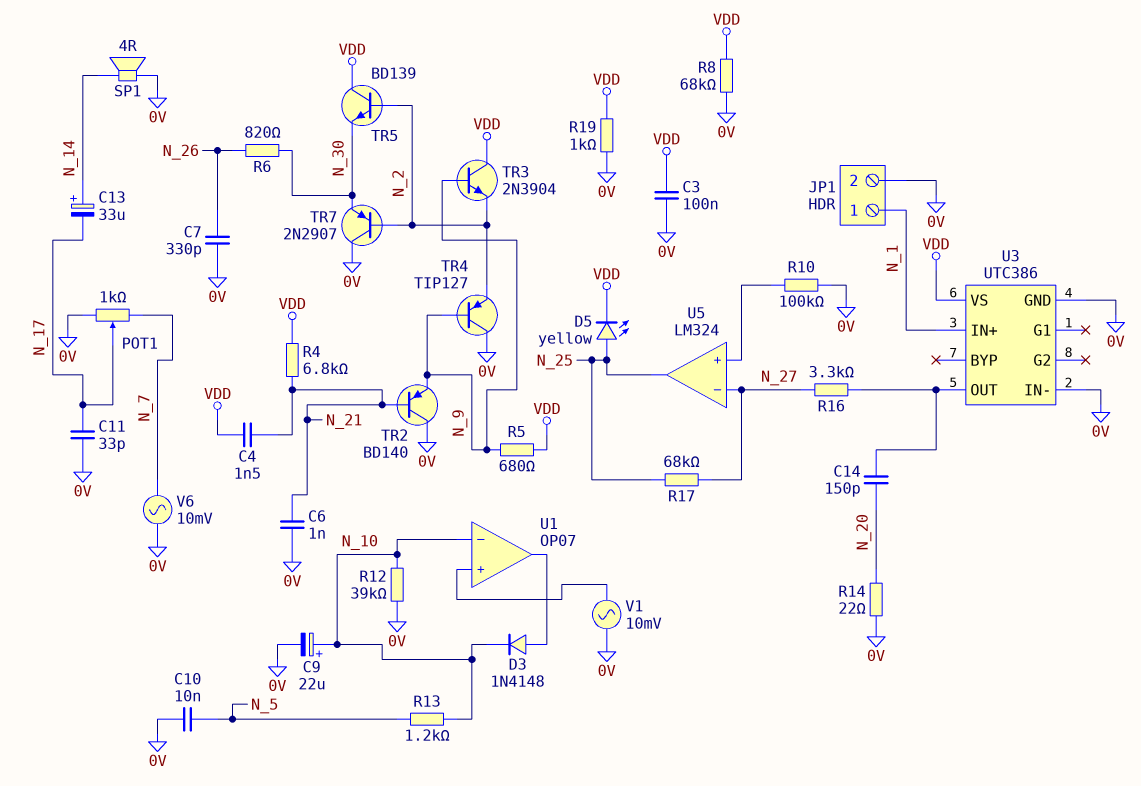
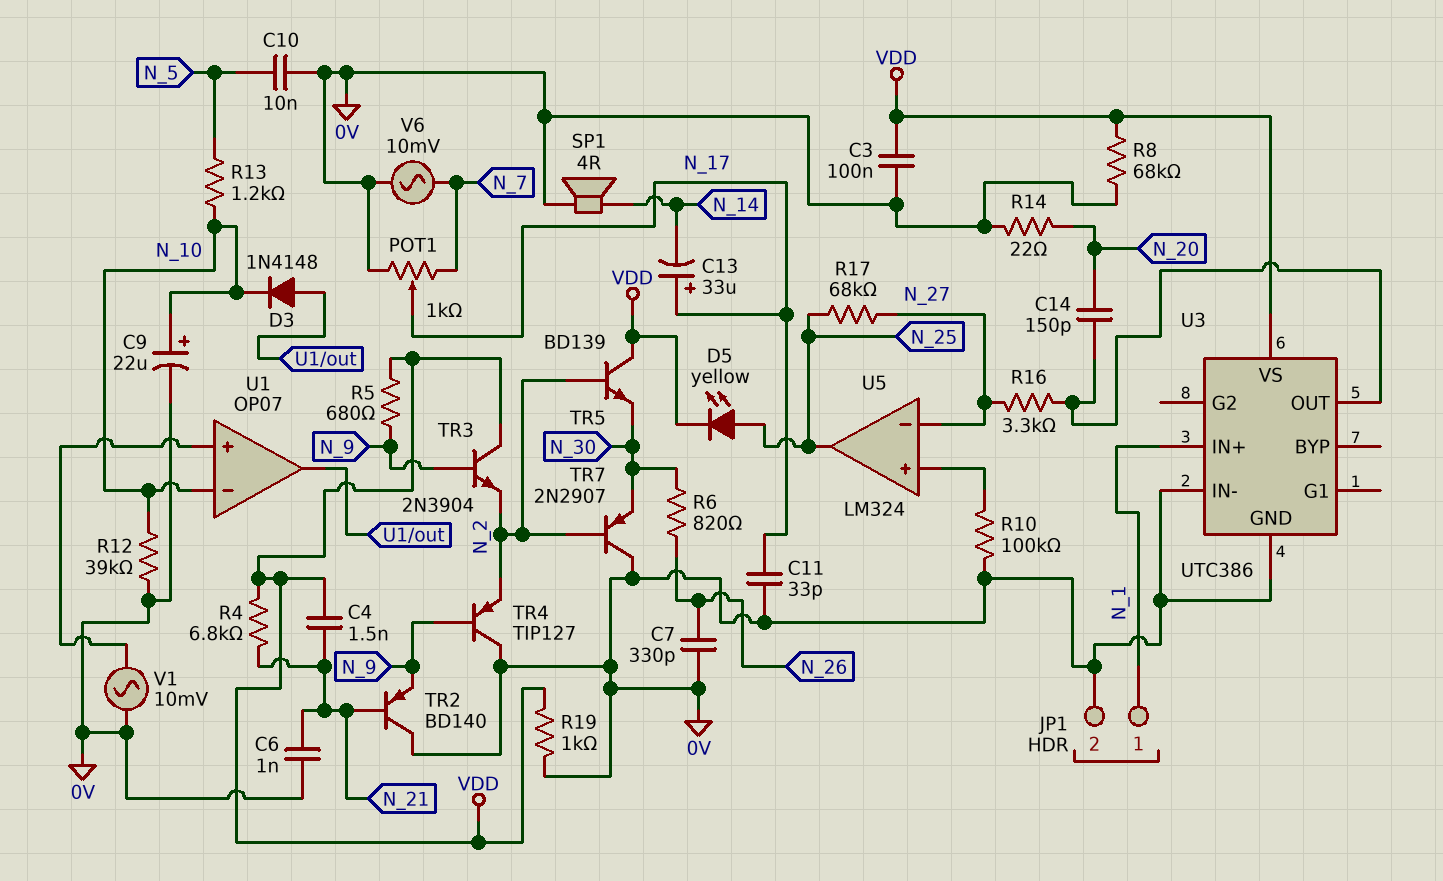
C13: 33uF (plus N_14, minus N_17) -> 33uF (plus N_17, minus N_14)

